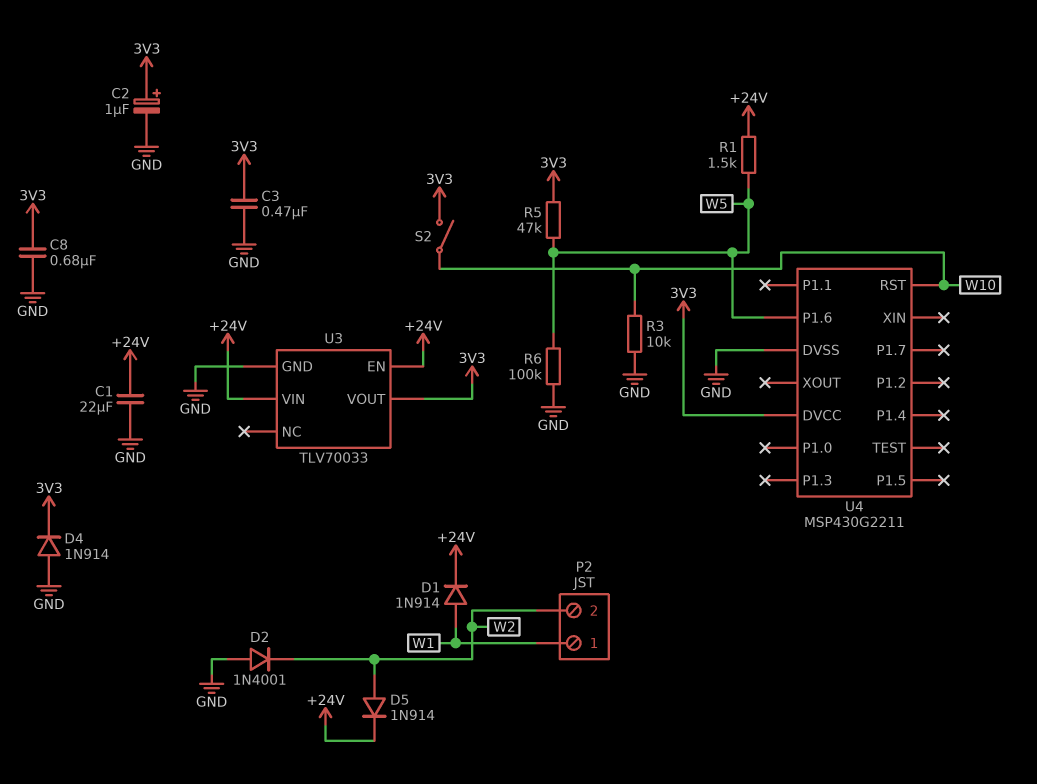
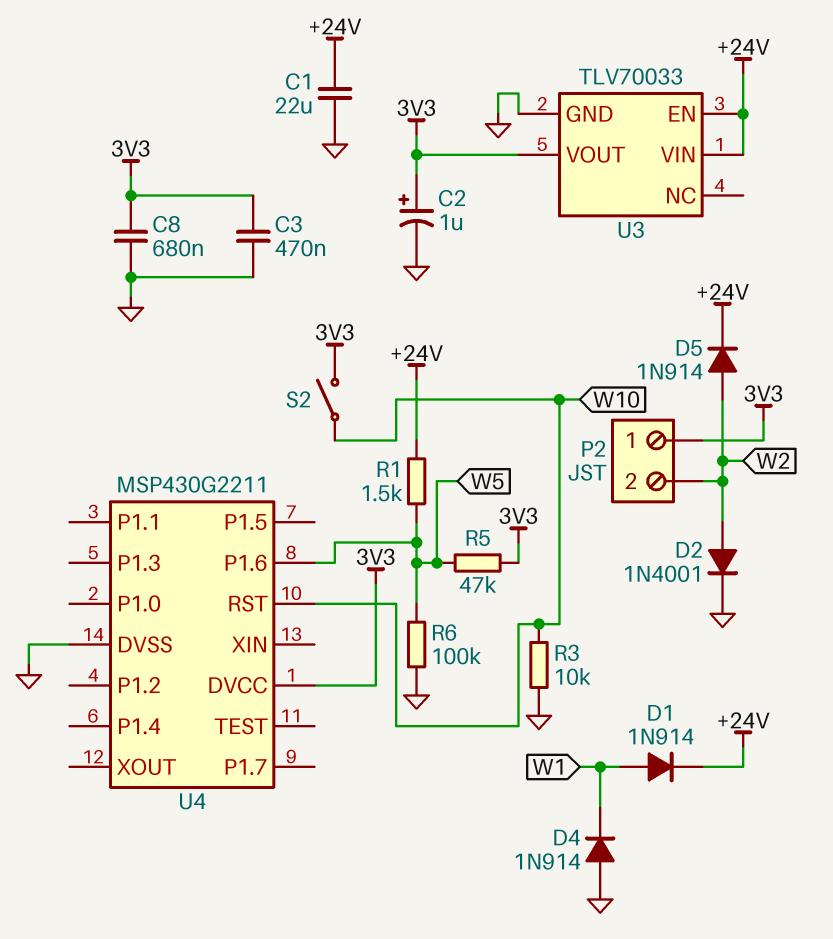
D2: diode 1N4001 (A GND, K W2) -> diode 1N4001 (A W2, K GND)
D4: diode 1N914 (A GND, K 3V3) -> diode 1N914 (A GND, K W1)
P2 pin 1: W1 -> 3V3

